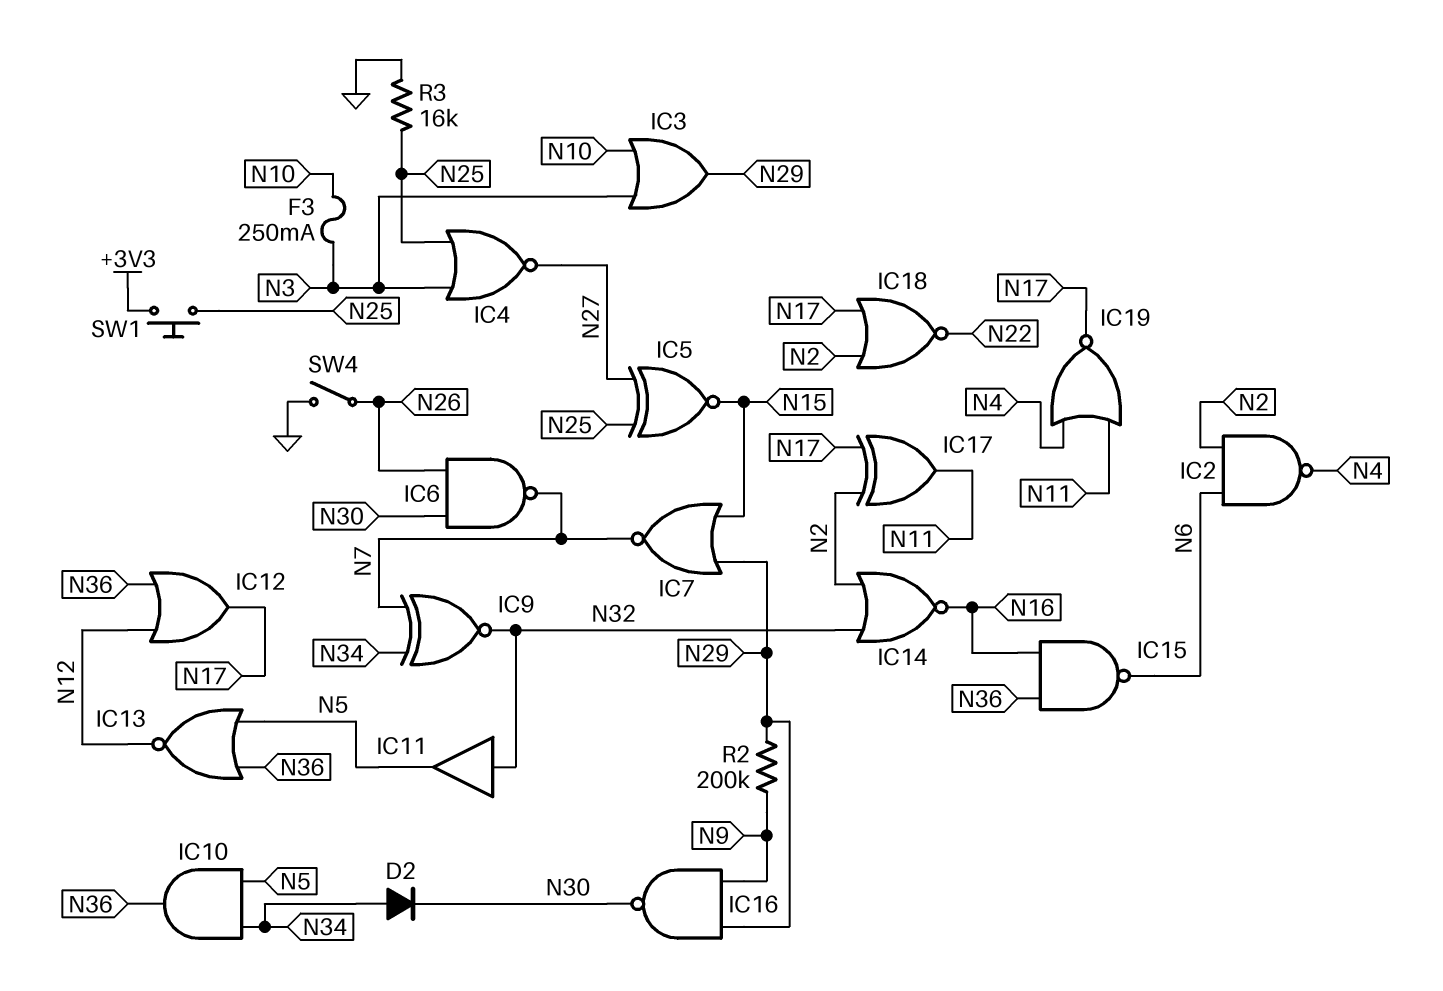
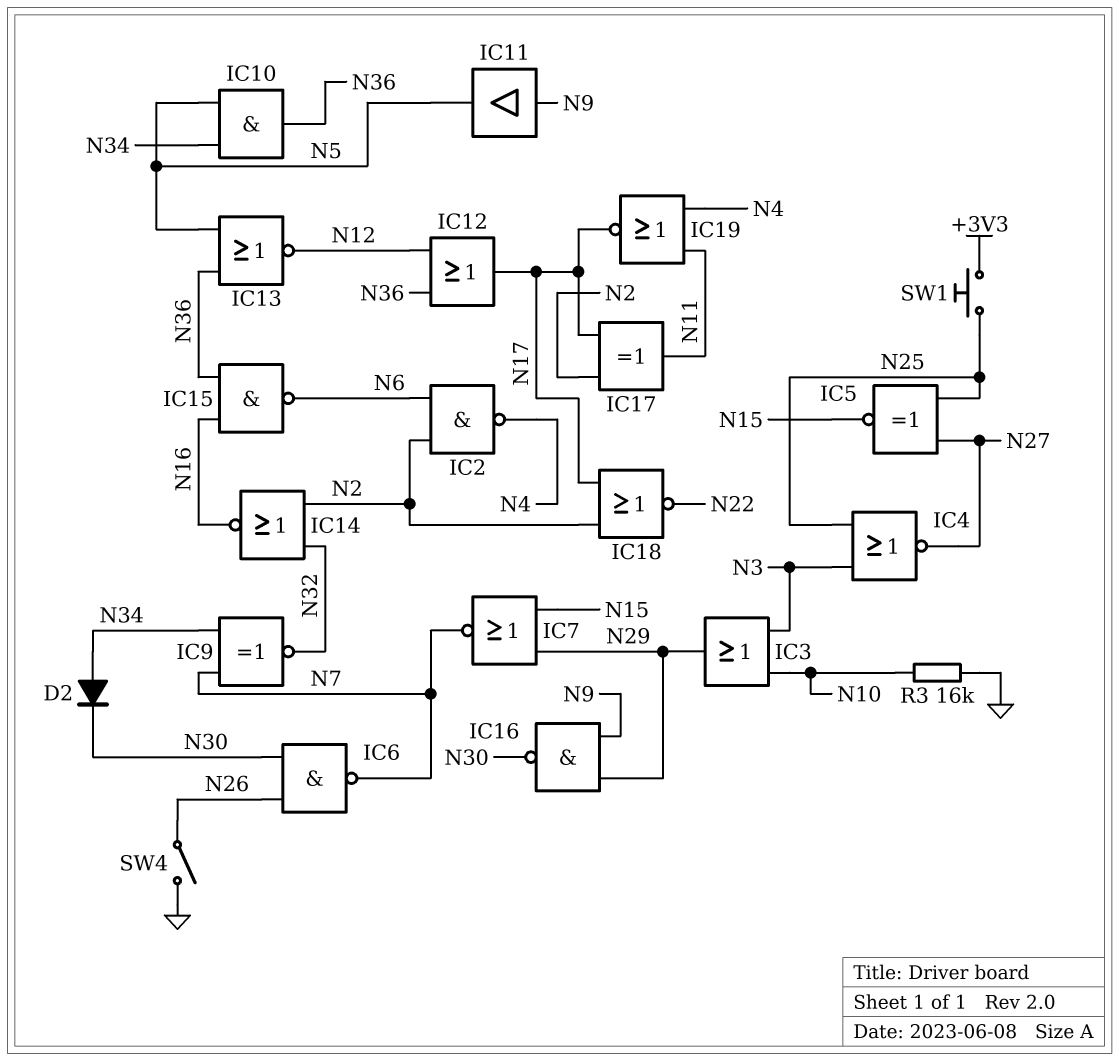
F3: 250mA (N3, N10) -> none
IC11: buffer (in N32, out N5) -> buffer (in N9, out N5)
R2: 200k (N9, N29) -> none
R3: 16k (GND, N25) -> 16k (GND, N10)

